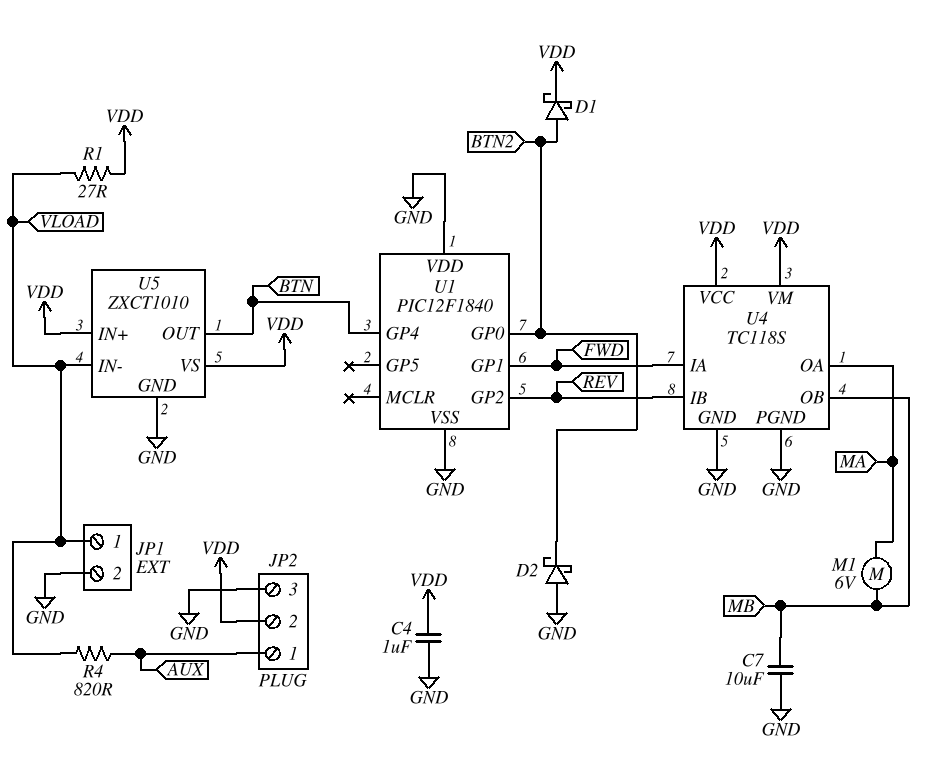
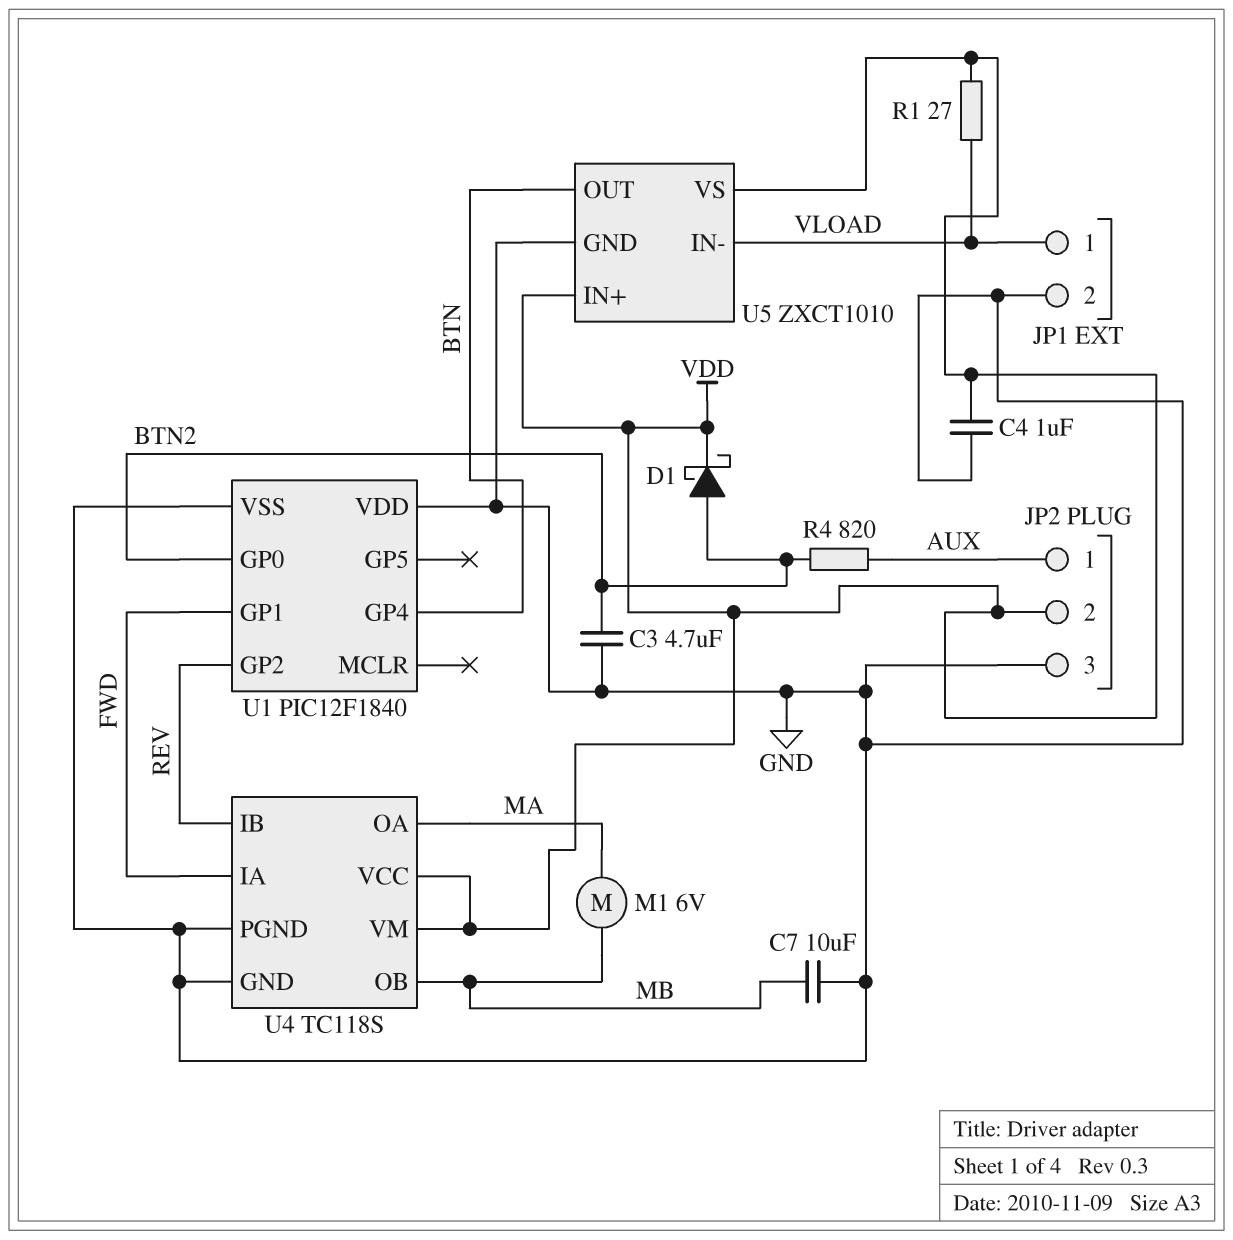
C3: none -> 4.7uF (BTN2, GND)
D2: schottky (A GND, K BTN2) -> none
R4: 820 (AUX, VLOAD) -> 820 (AUX, BTN2)

